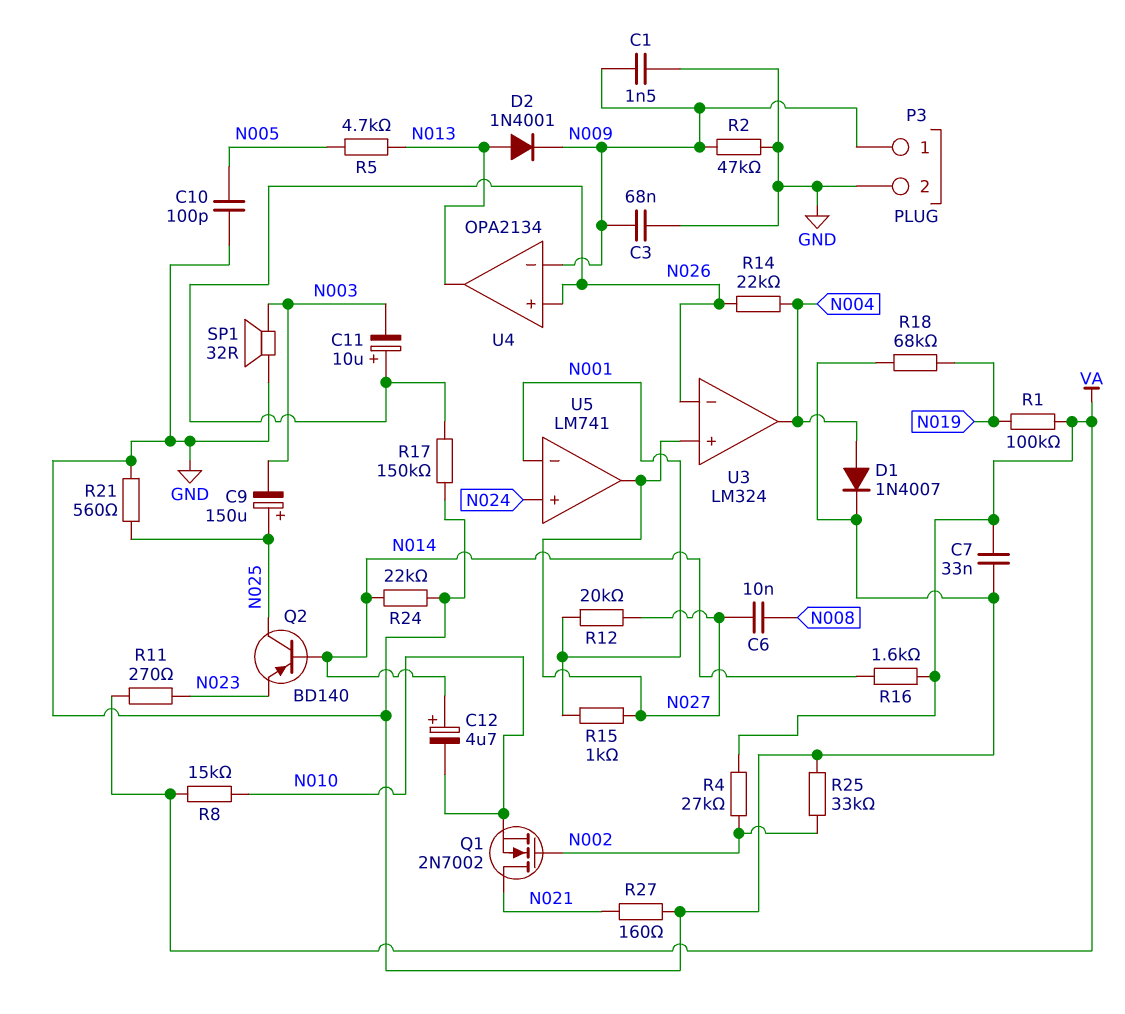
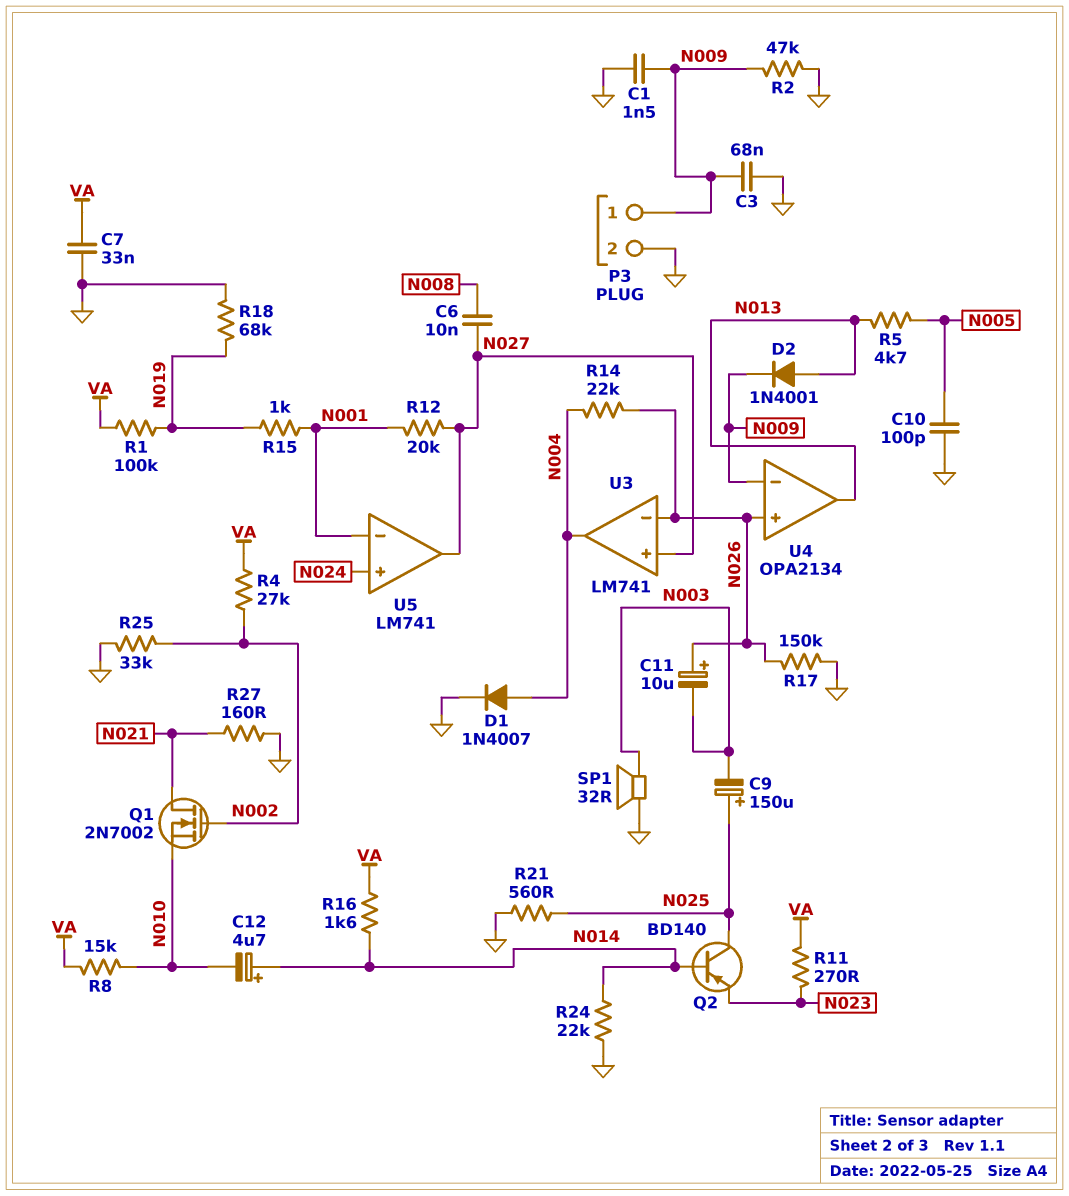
R15: 1k (N001, N027) -> 1k (N001, N019)
U3: LM324 -> LM741

